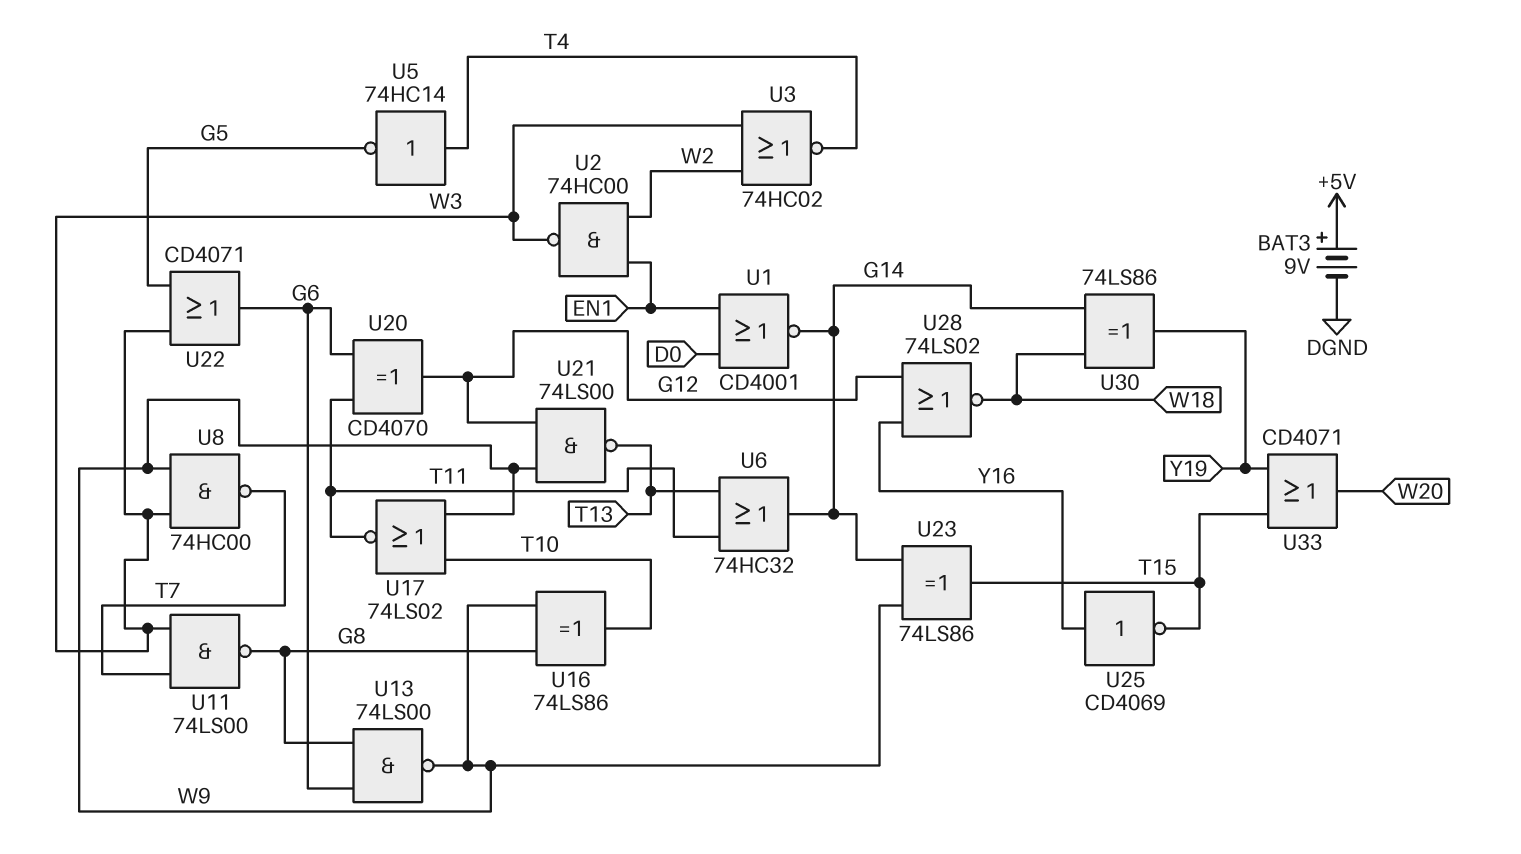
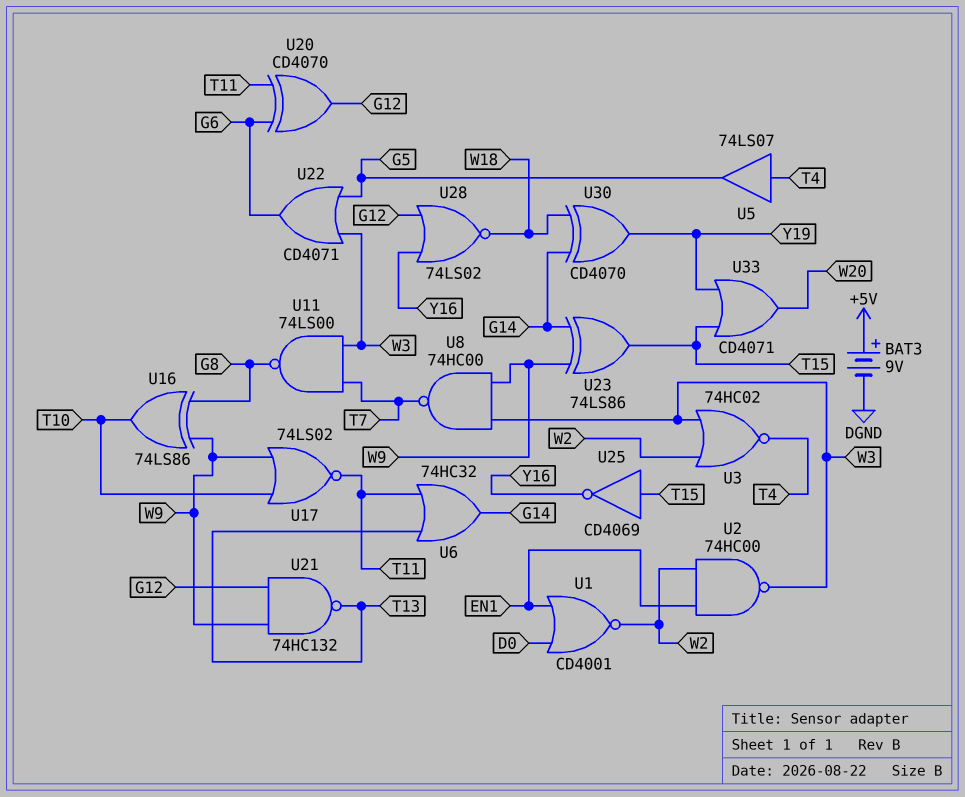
U1: NOR CD4001 (in D0, in EN1, out G14) -> NOR CD4001 (in D0, in EN1, out W2)
U5: NOT 74HC14 (in T4, out G5) -> buffer 74LS07 (in T4, out G5)
U13: NAND 74LS00 (in G6, in G8, out W9) -> none
U21: NAND 74LS00 (in G12, in W9, out T13) -> NAND 74HC132 (in G12, in W9, out T13)
U25: NOT CD4069 (in Y16, out T15) -> NOT CD4069 (in T15, out Y16)
U30: XOR 74LS86 (in G14, in W18, out Y19) -> XOR CD4070 (in G14, in W18, out Y19)

